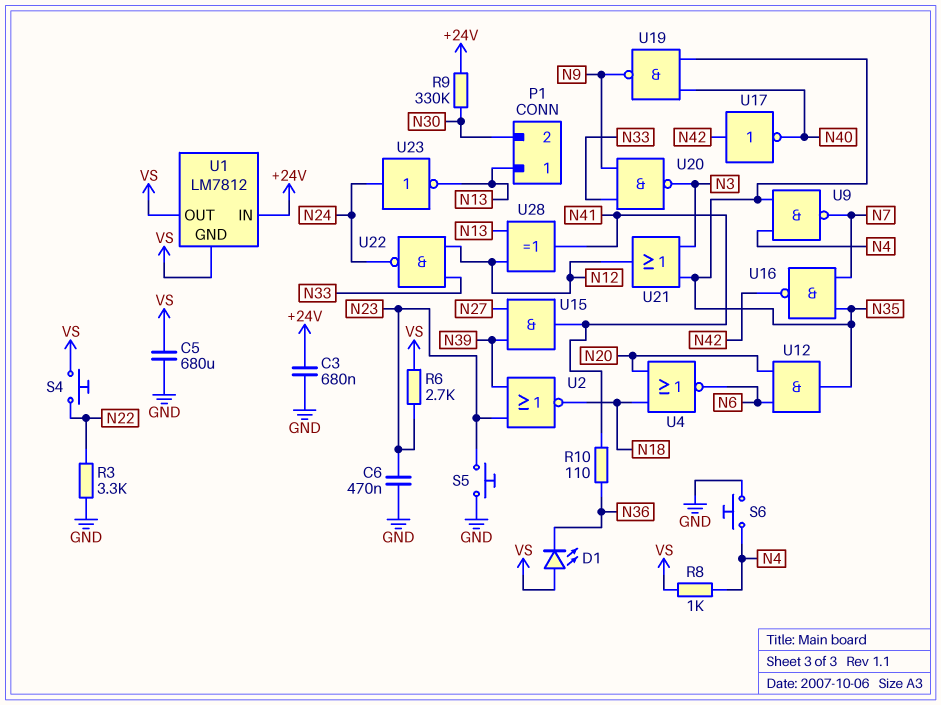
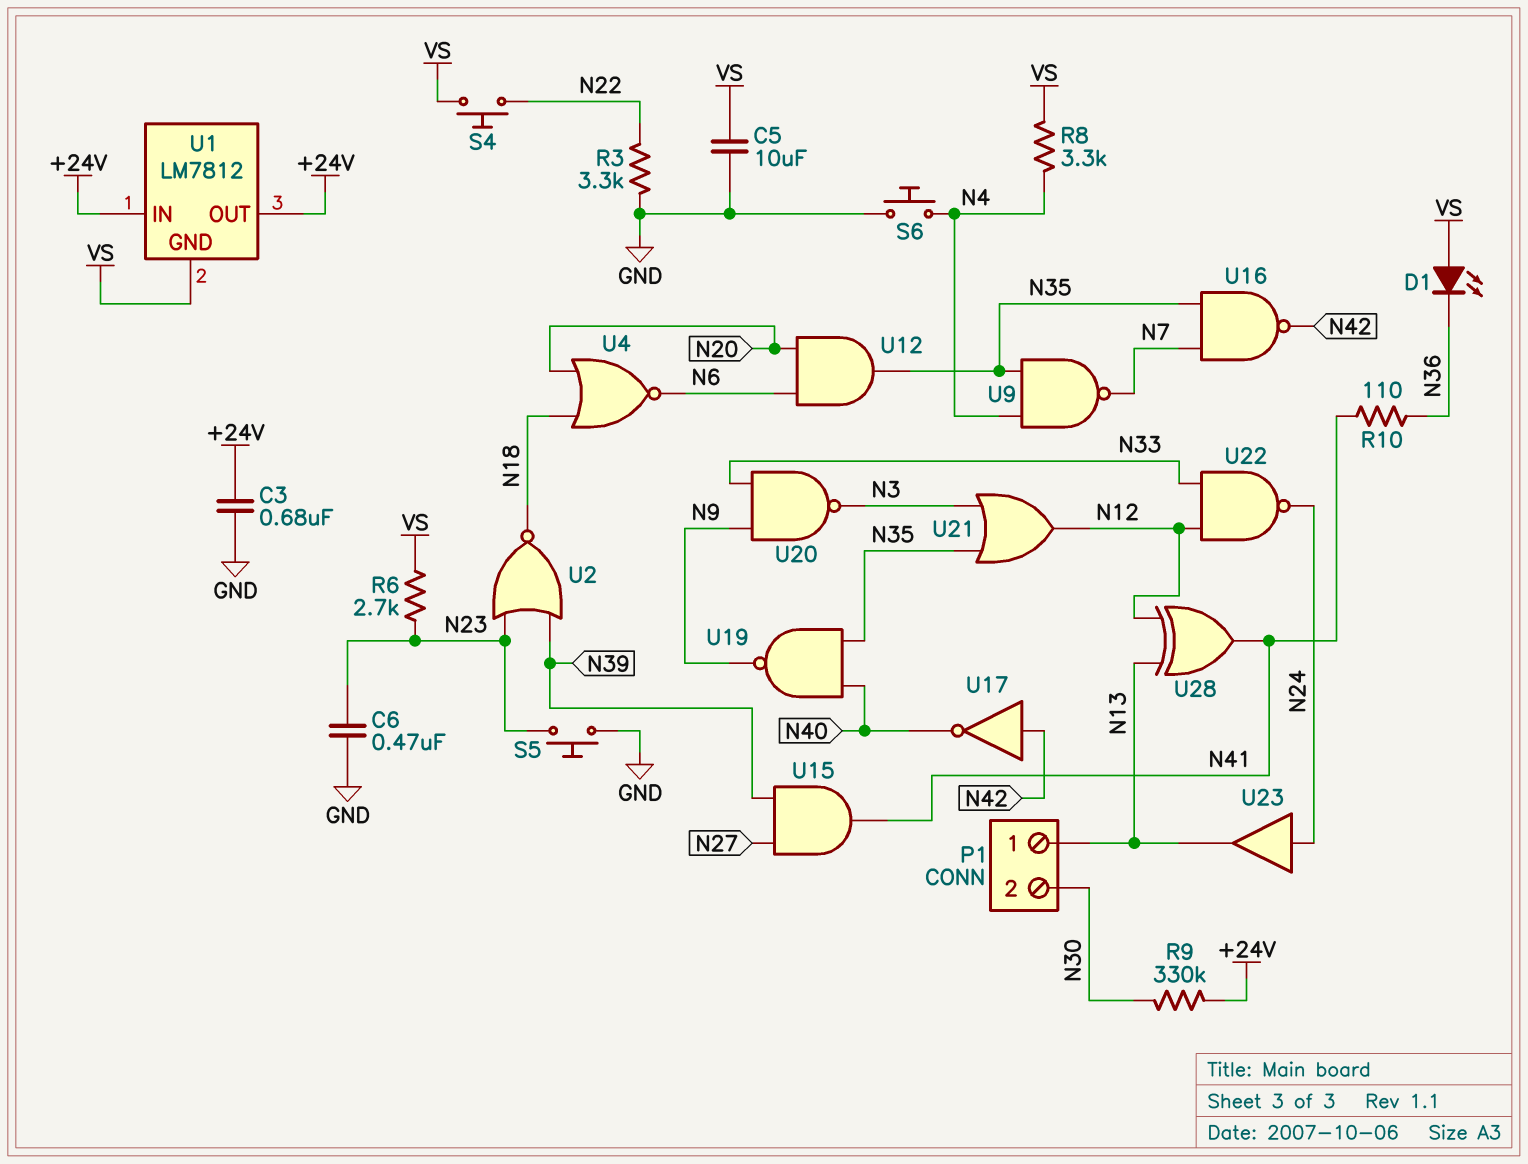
C5: 680uF (GND, VS) -> 10uF (GND, VS)
R8: 1k (N4, VS) -> 3.3k (N4, VS)
U1 pin OUT: VS -> +24V
U23: NOT (in N24, out N13) -> buffer (in N24, out N13)

